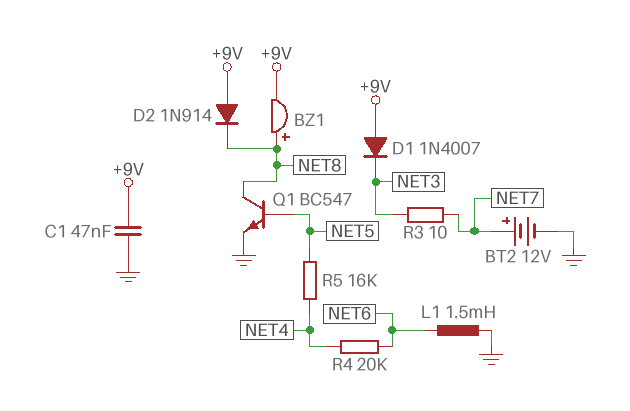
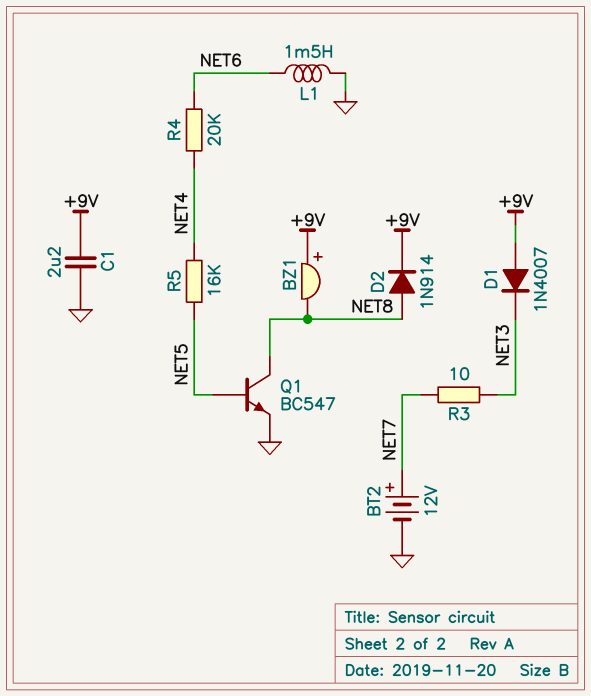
BZ1: buzzer (plus NET8, minus +9V) -> buzzer (plus +9V, minus NET8)
C1: 47nF (+9V, GND) -> 2.2uF (+9V, GND)
D2: diode 1N914 (A +9V, K NET8) -> diode 1N914 (A NET8, K +9V)

